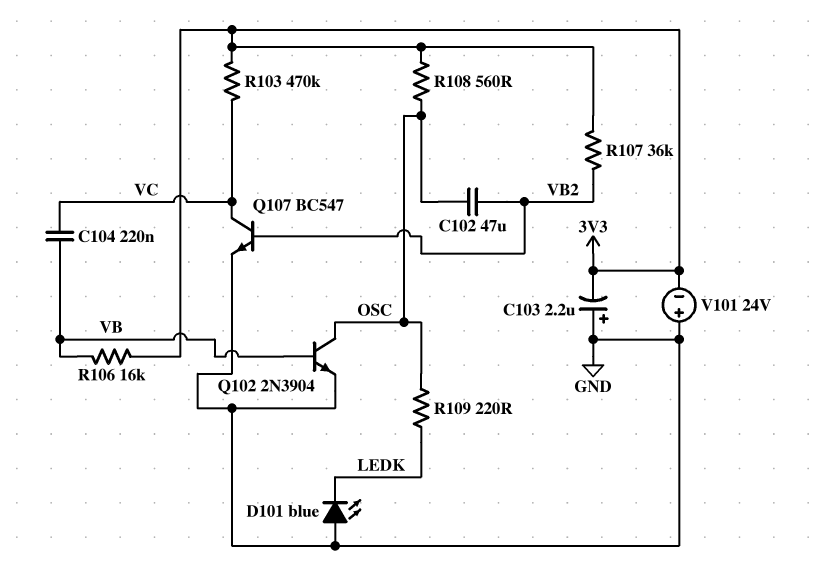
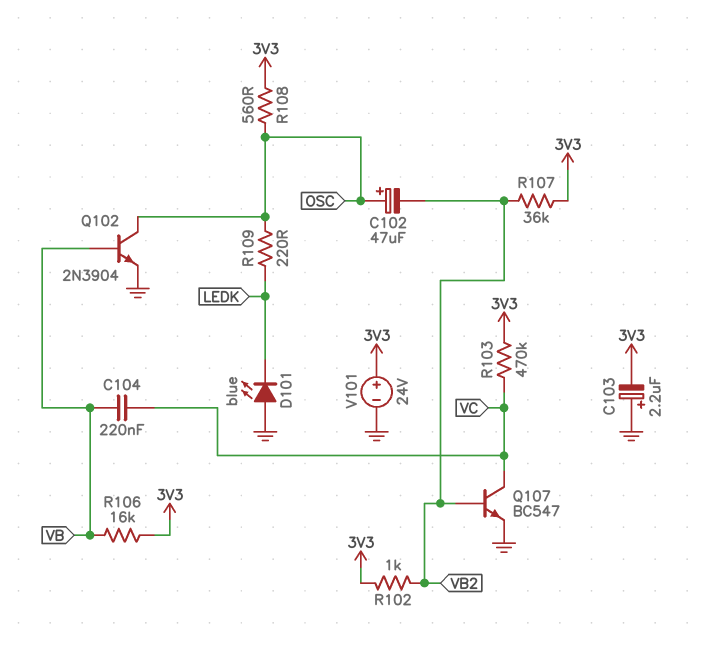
C102: 47uF (OSC, VB2) -> 47uF (plus OSC, minus VB2)
R102: none -> 1k (3V3, VB2)
V101: 24V (plus GND, minus 3V3) -> 24V (plus 3V3, minus GND)

